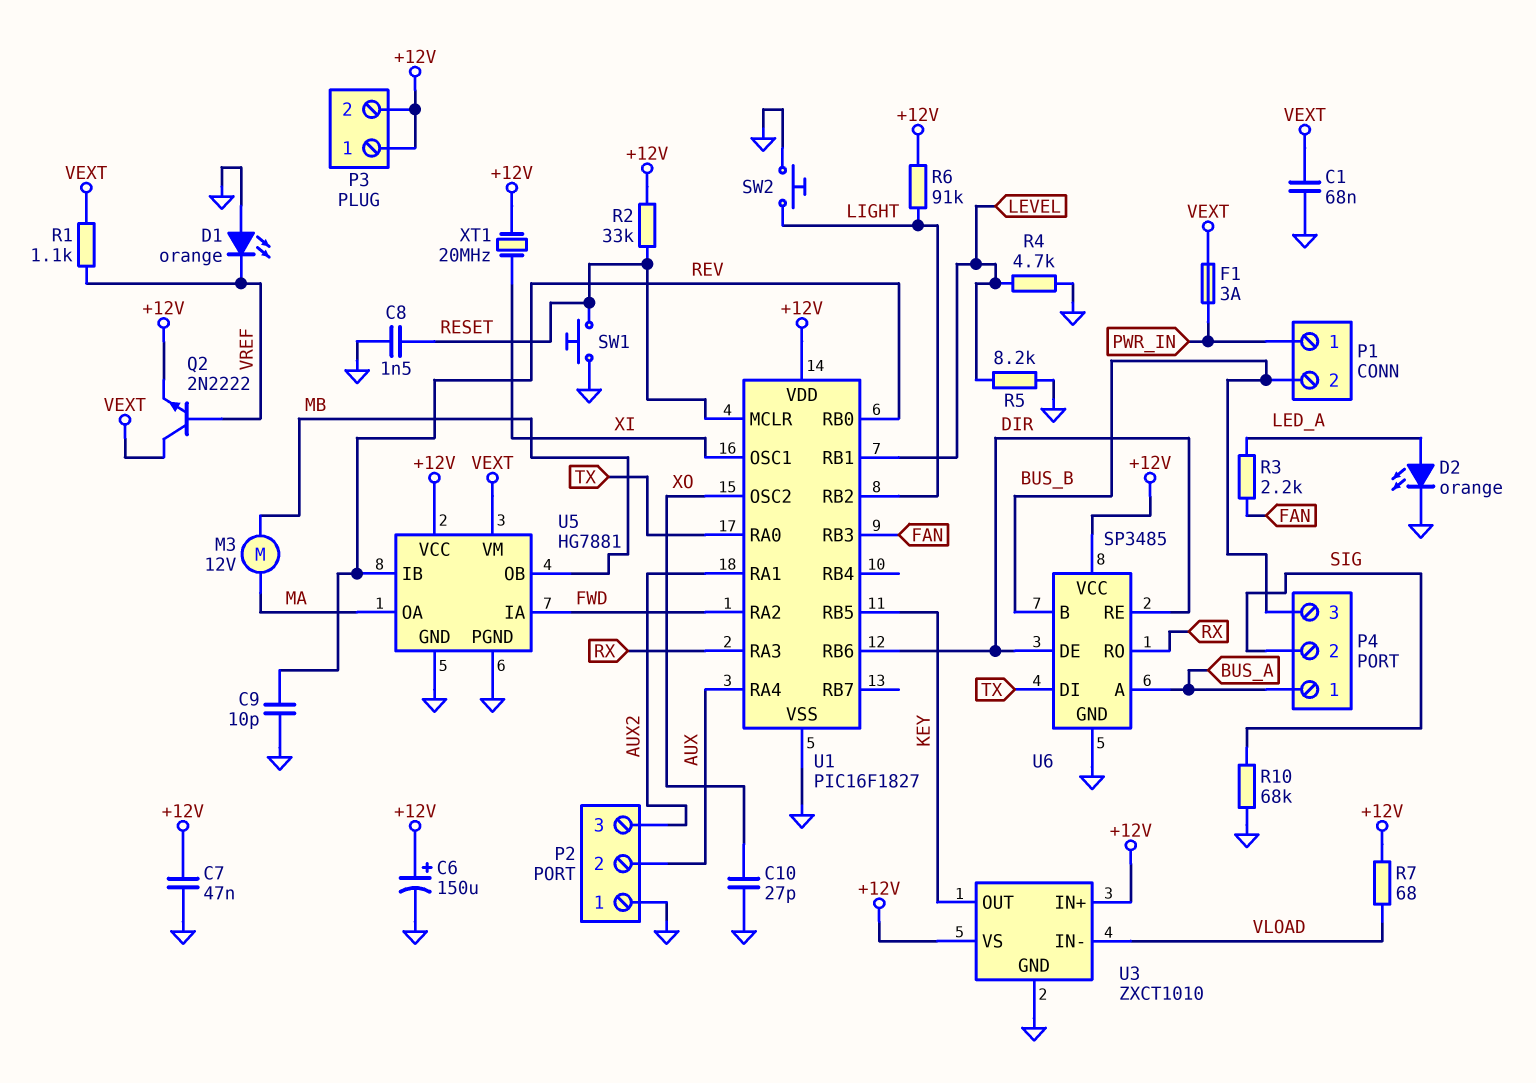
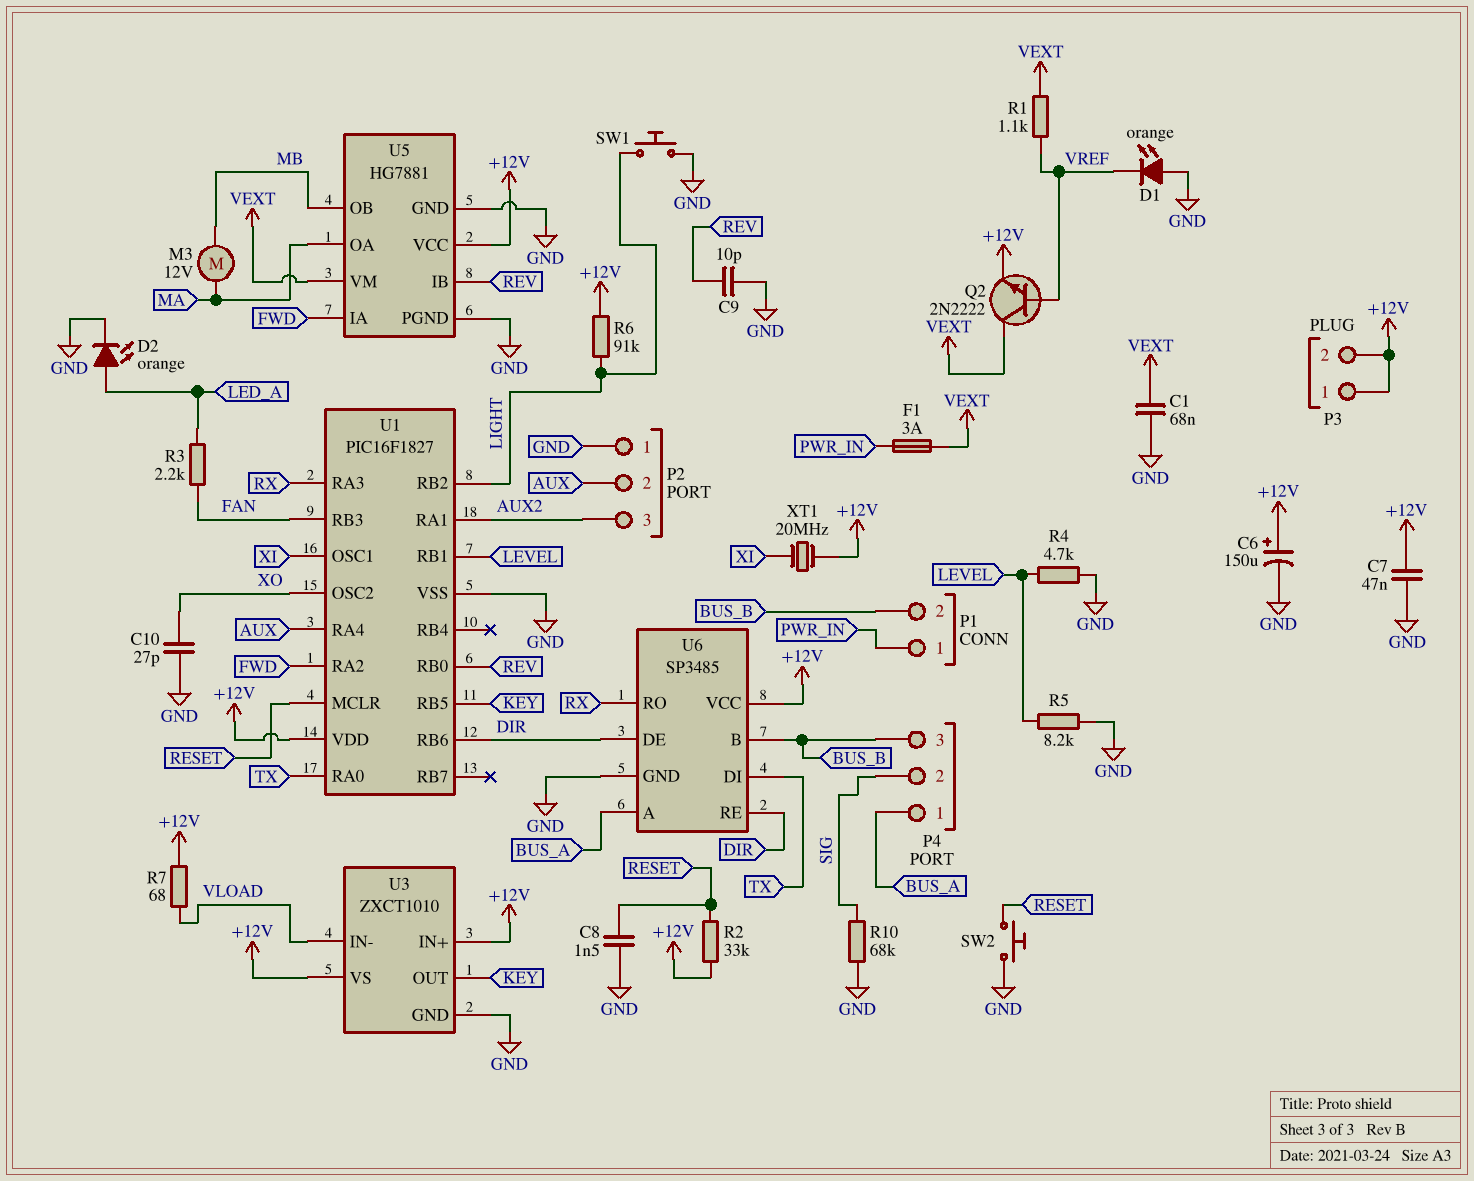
SW1: button (GND, RESET) -> button (GND, LIGHT)
SW2: button (GND, LIGHT) -> button (GND, RESET)

